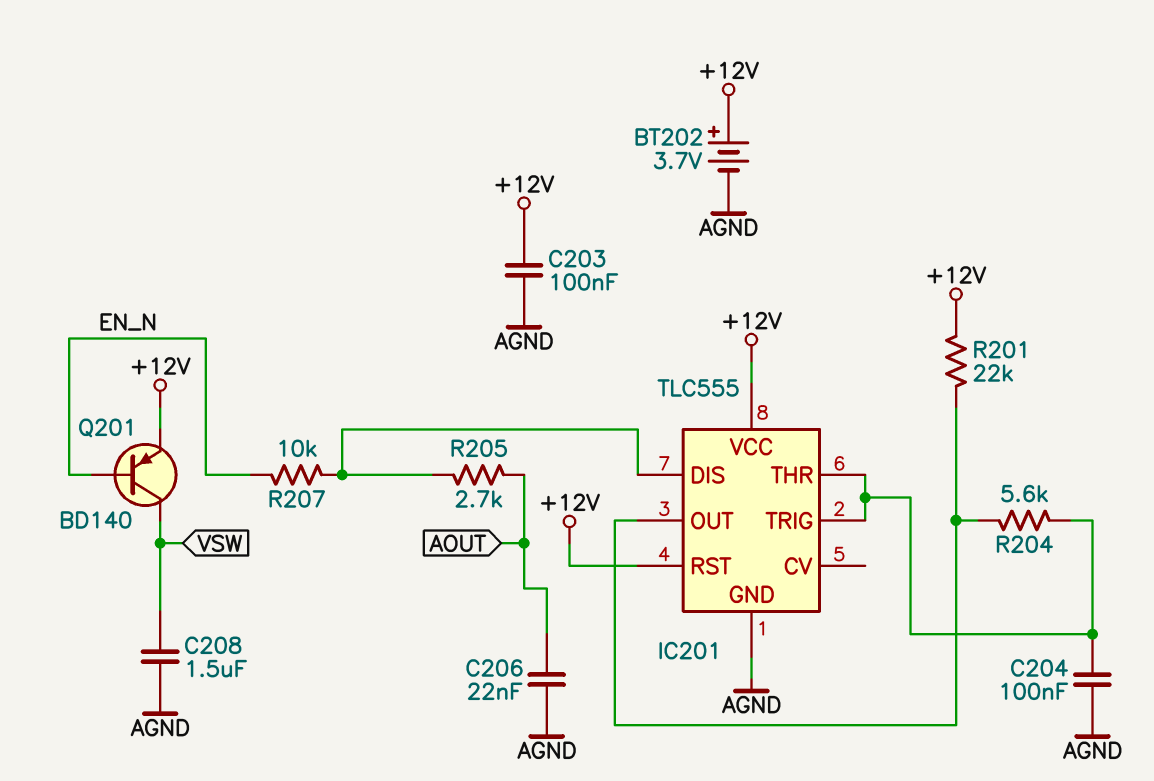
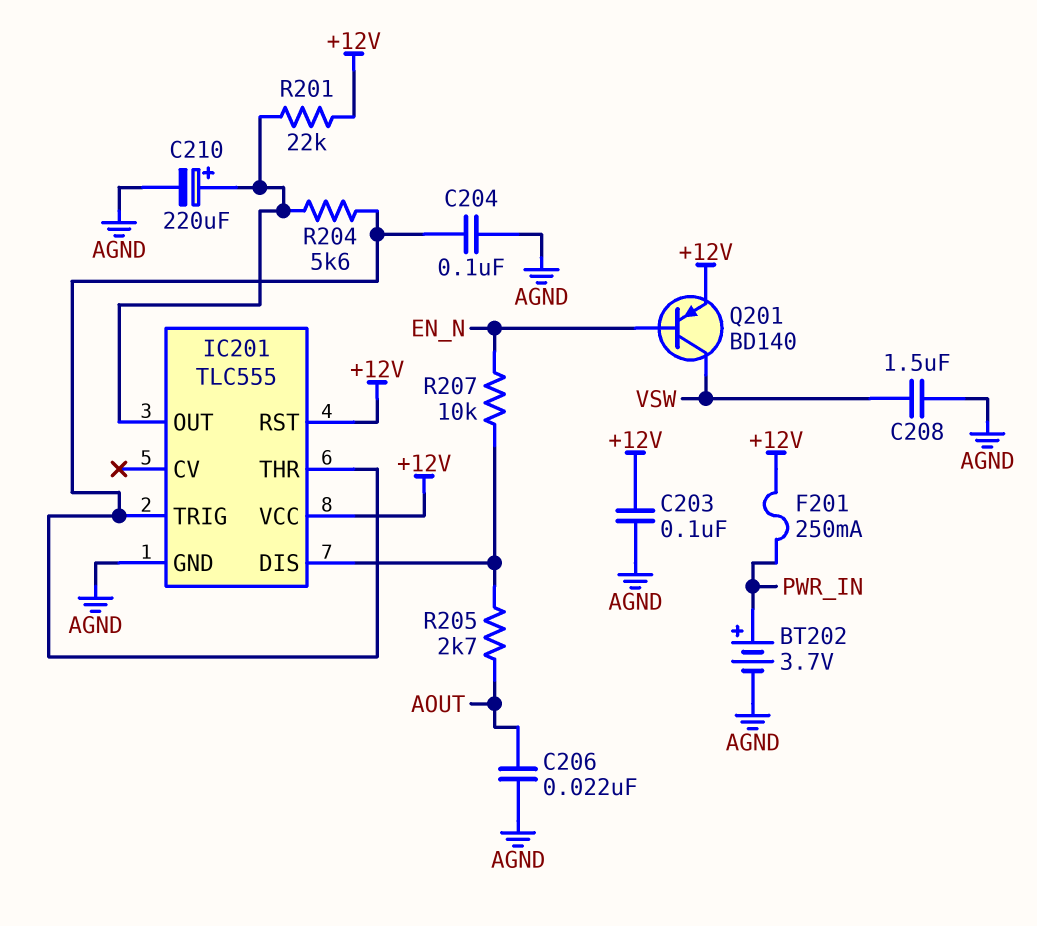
BT202: 3.7V (plus +12V, minus AGND) -> 3.7V (plus PWR_IN, minus AGND)
C210: none -> 220uF (plus IC201/OUT, minus AGND)
F201: none -> 250mA (+12V, PWR_IN)

